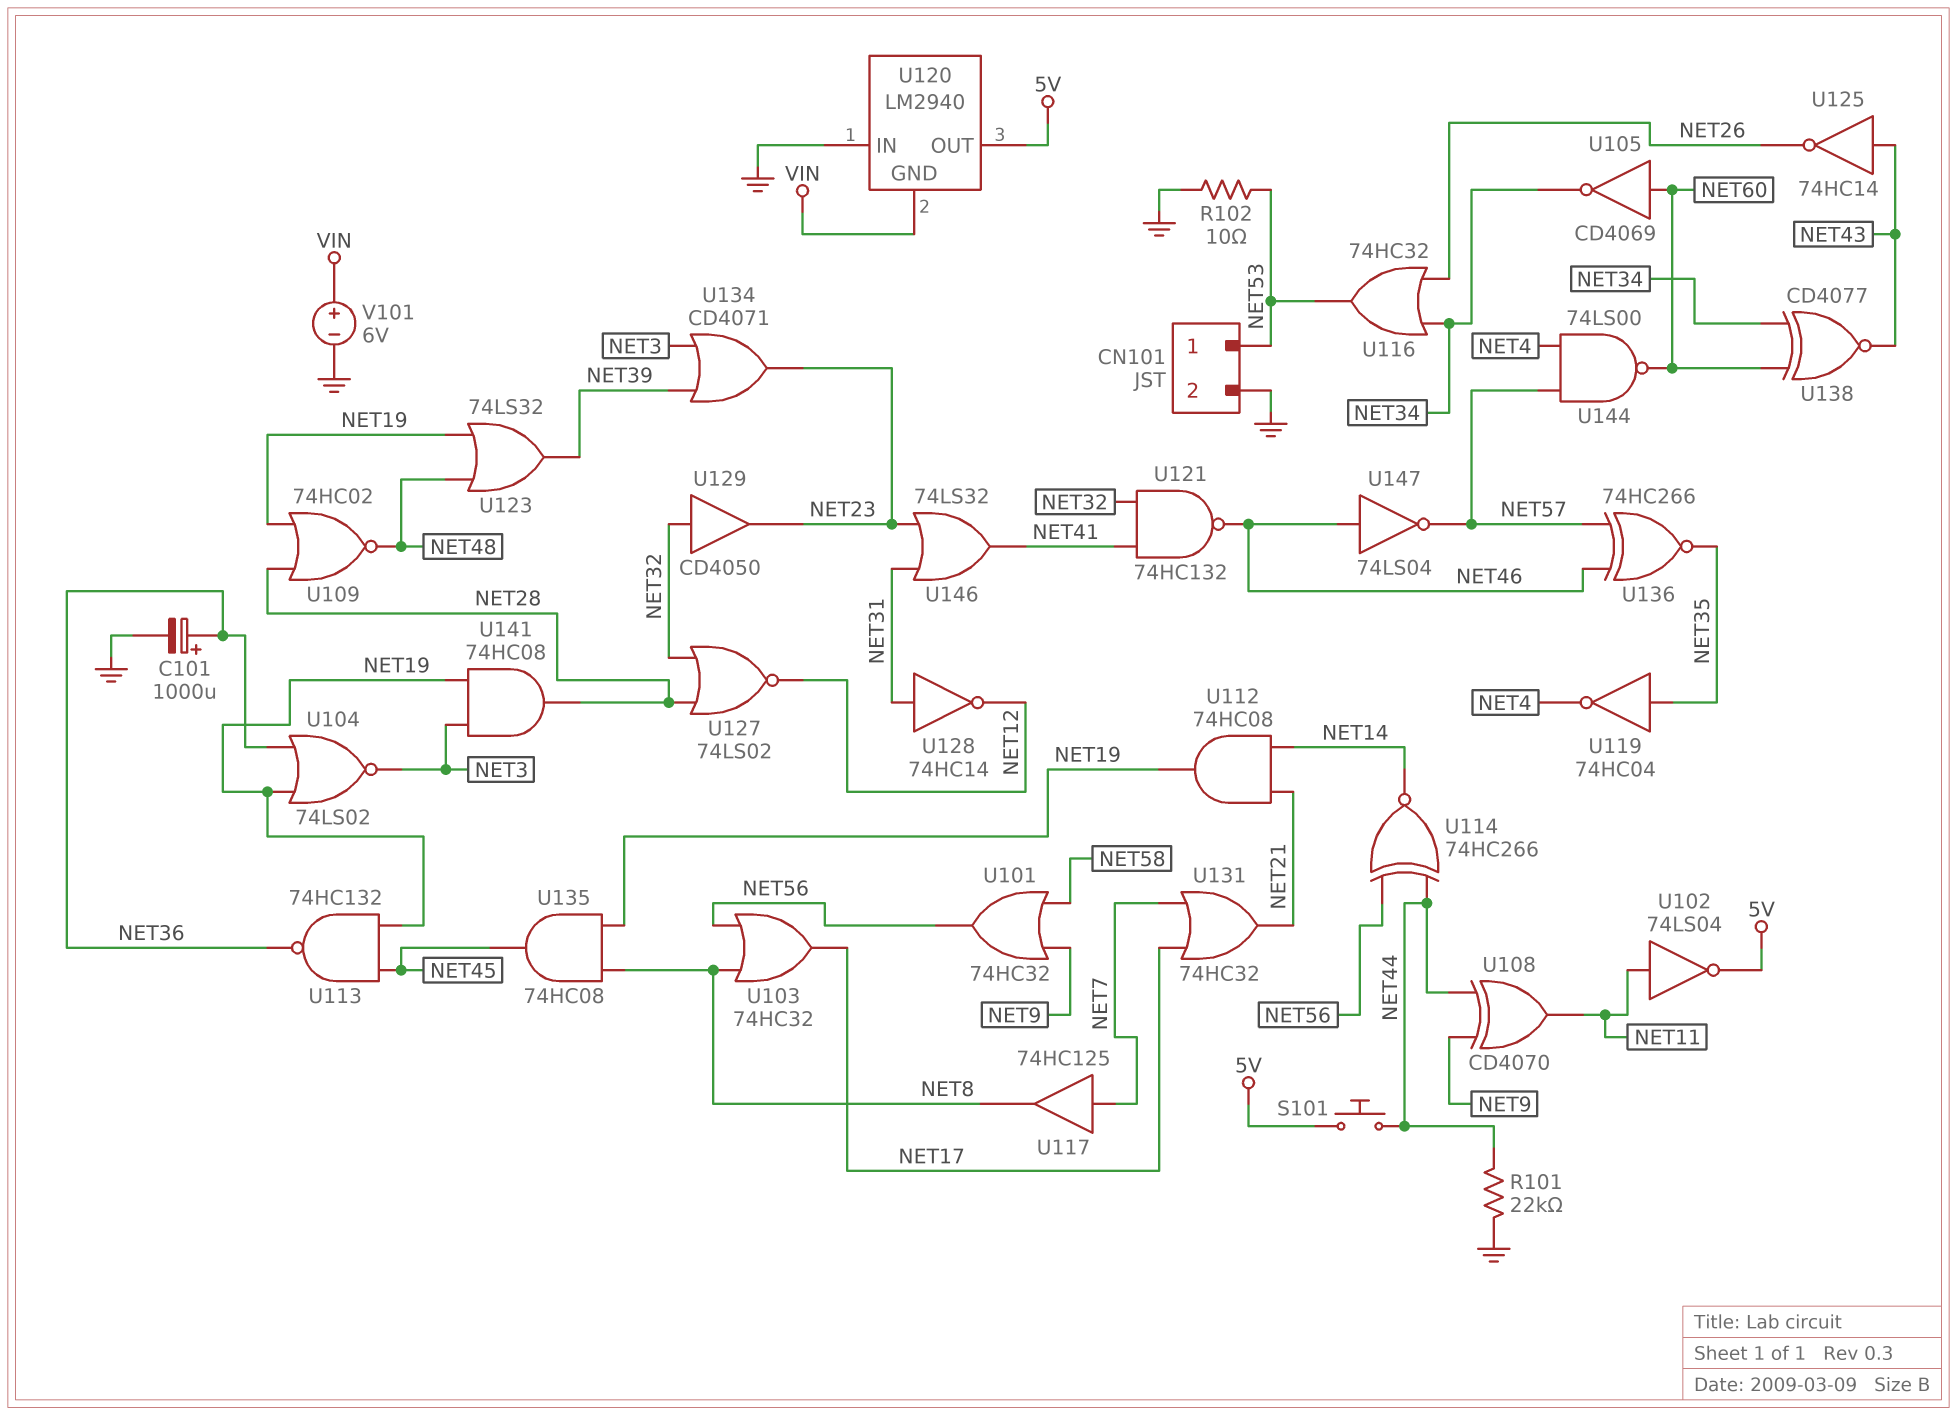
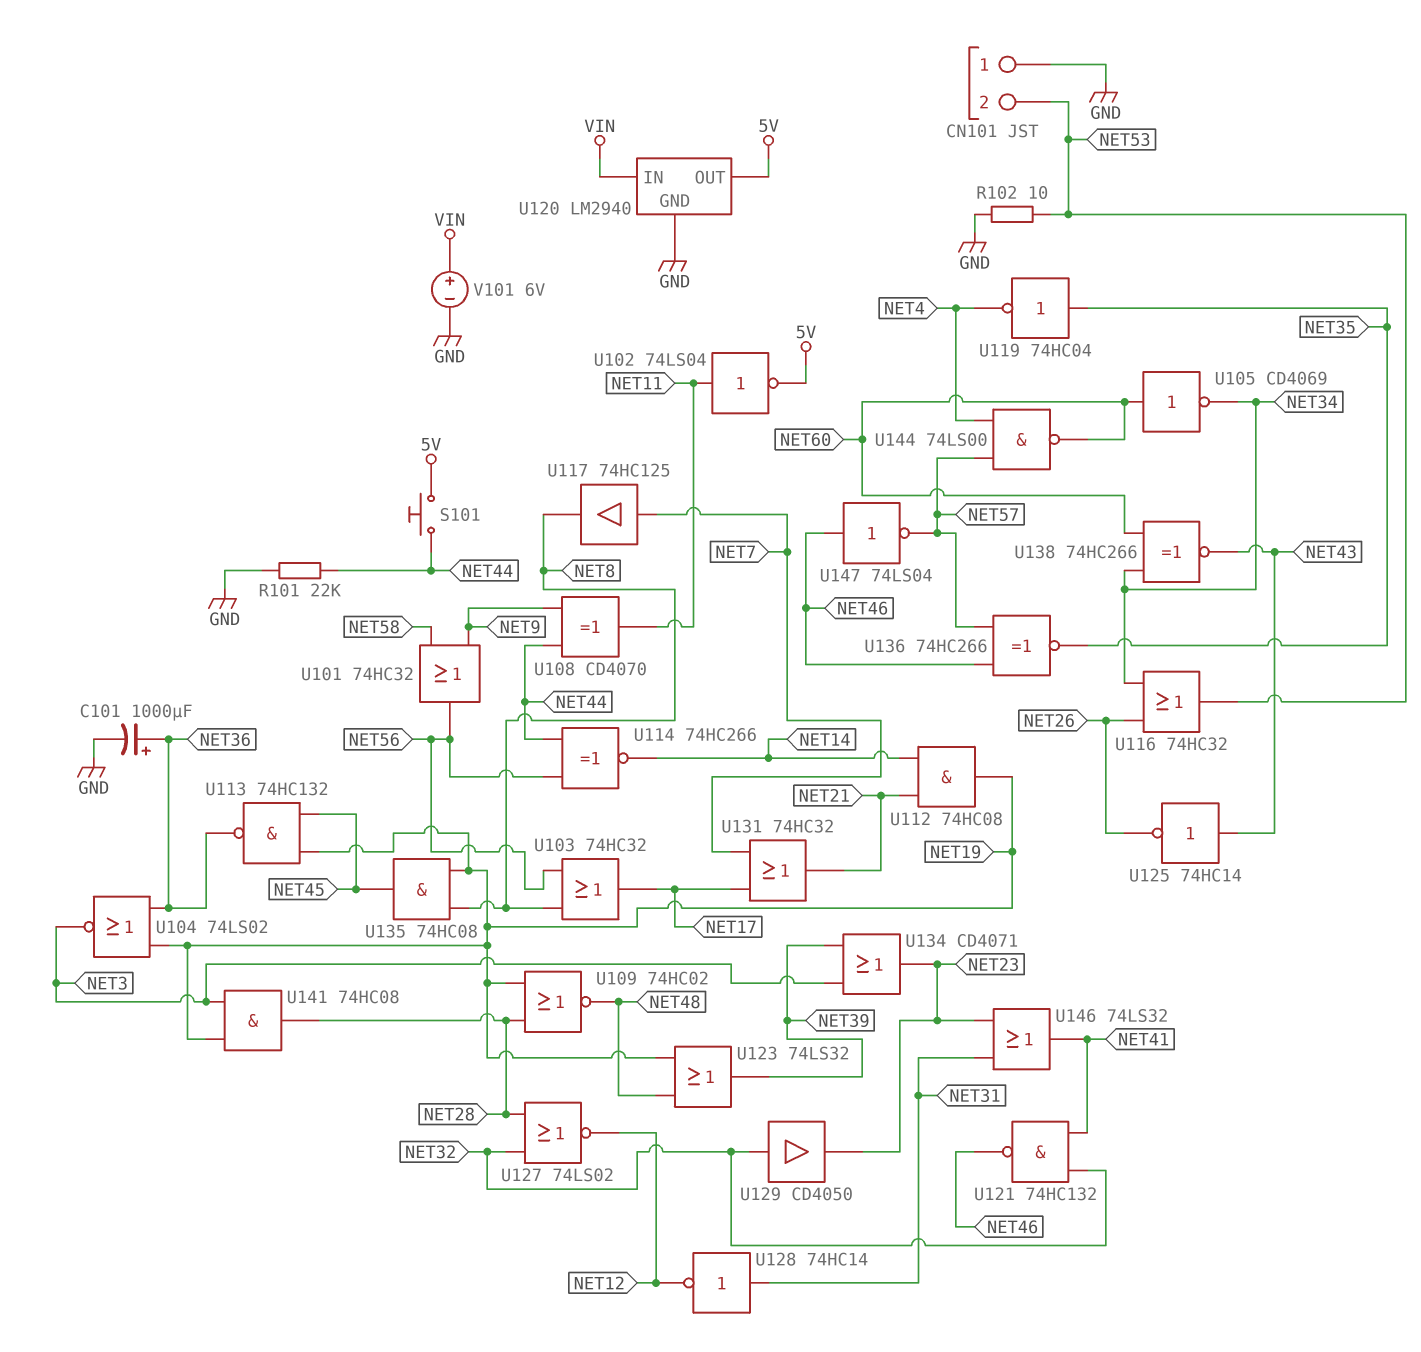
CN101 pin 1: NET53 -> GND
CN101 pin 2: GND -> NET53
U120 pin GND: VIN -> GND
U120 pin IN: GND -> VIN
U138: XNOR CD4077 (in NET34, in NET60, out NET43) -> XNOR 74HC266 (in NET34, in NET60, out NET43)

